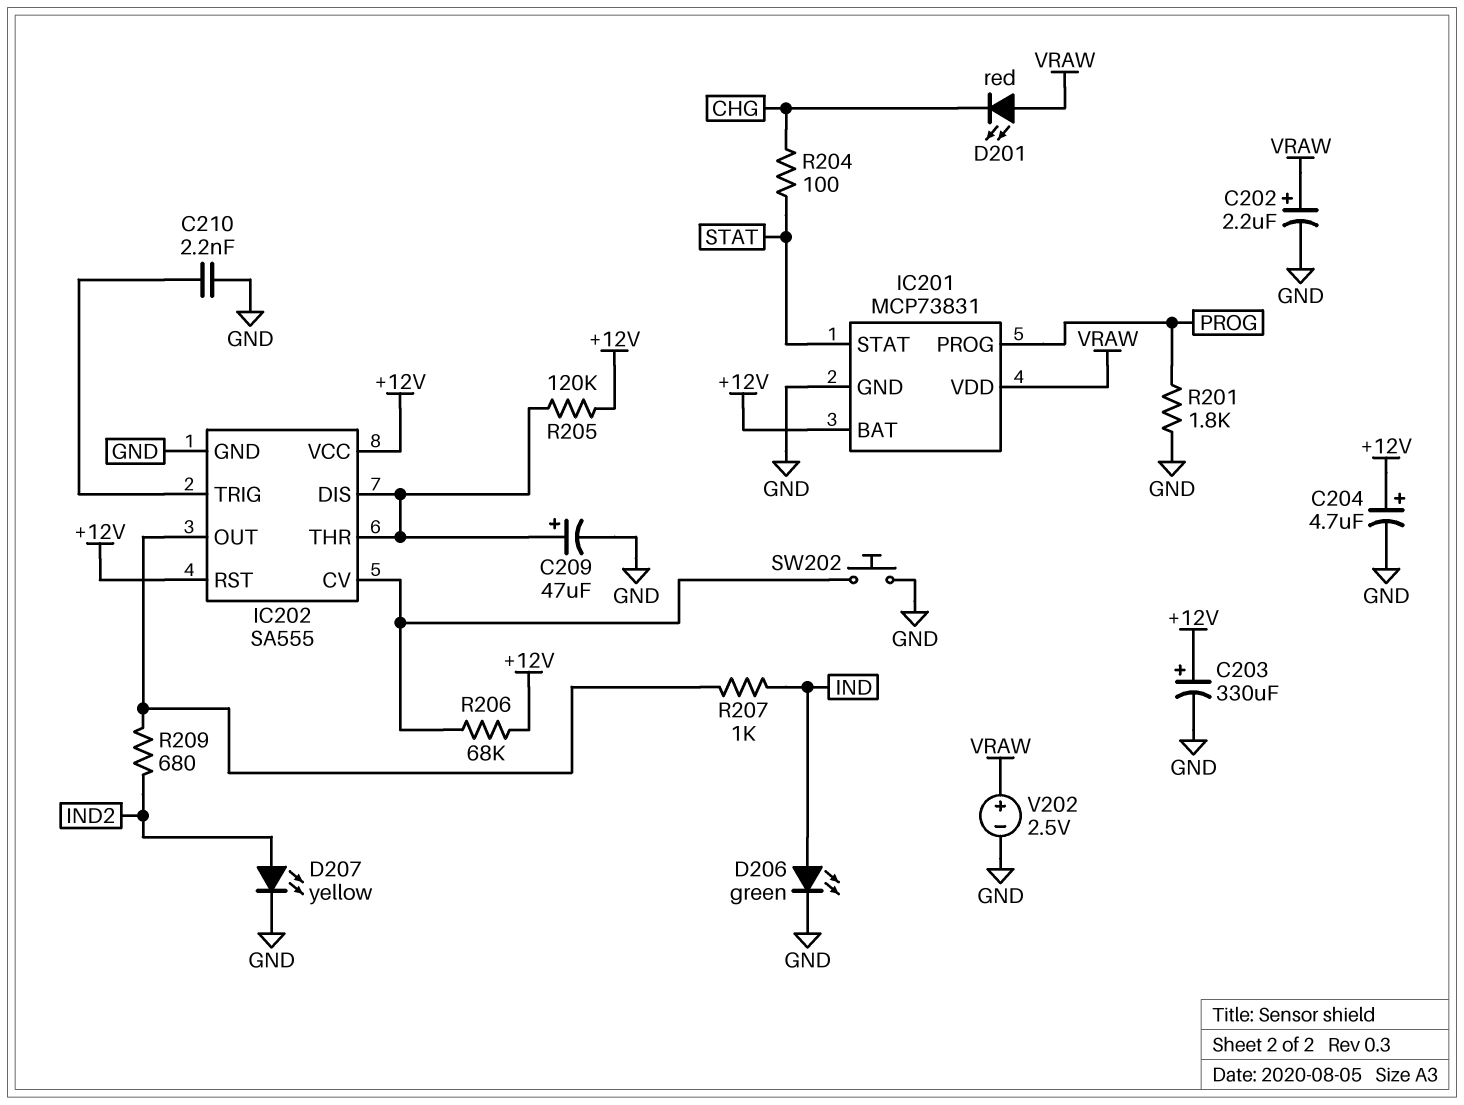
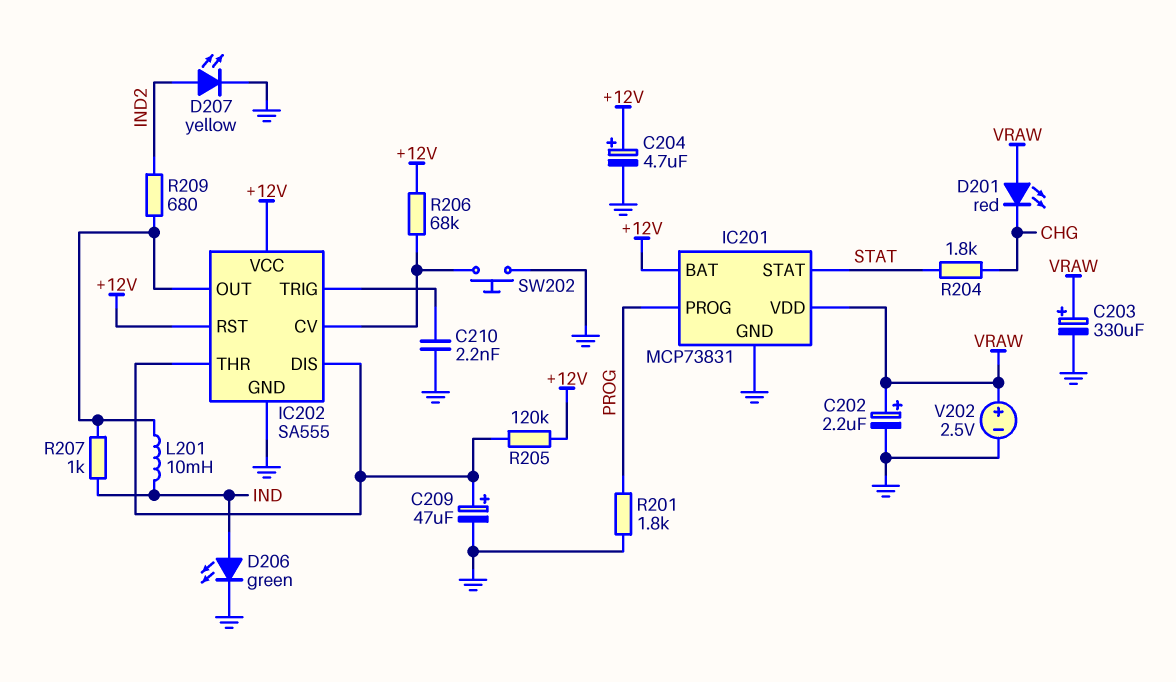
C203: 330uF (plus +12V, minus GND) -> 330uF (plus VRAW, minus GND)
L201: none -> 10mH (IC202/OUT, IND)
R204: 100 (CHG, STAT) -> 1.8k (CHG, STAT)

